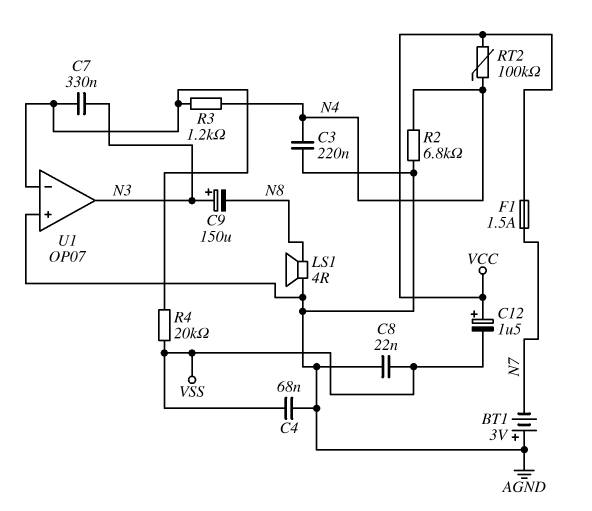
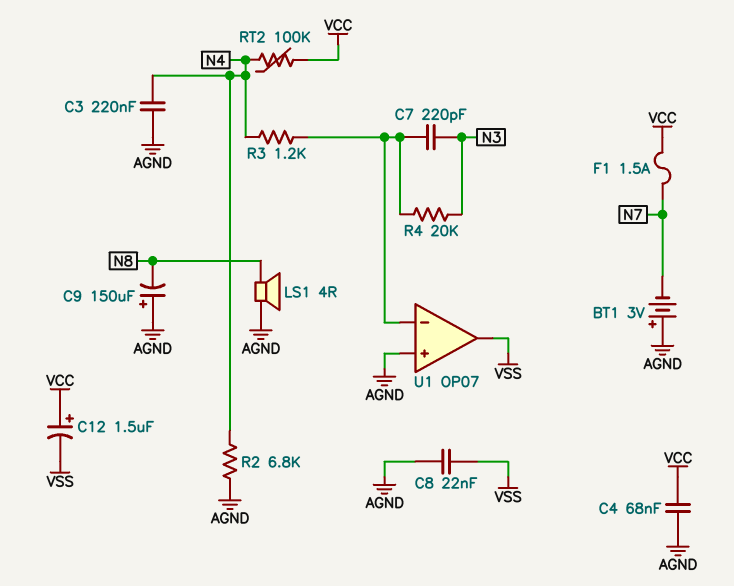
C4: 68nF (AGND, VSS) -> 68nF (AGND, VCC)
C7: 330nF (N3, U1/in-) -> 220pF (N3, U1/in-)
C9: 150uF (plus N3, minus N8) -> 150uF (plus AGND, minus N8)
R4: 20k (U1/in-, VSS) -> 20k (N3, U1/in-)
U1 pin out: N3 -> VSS

